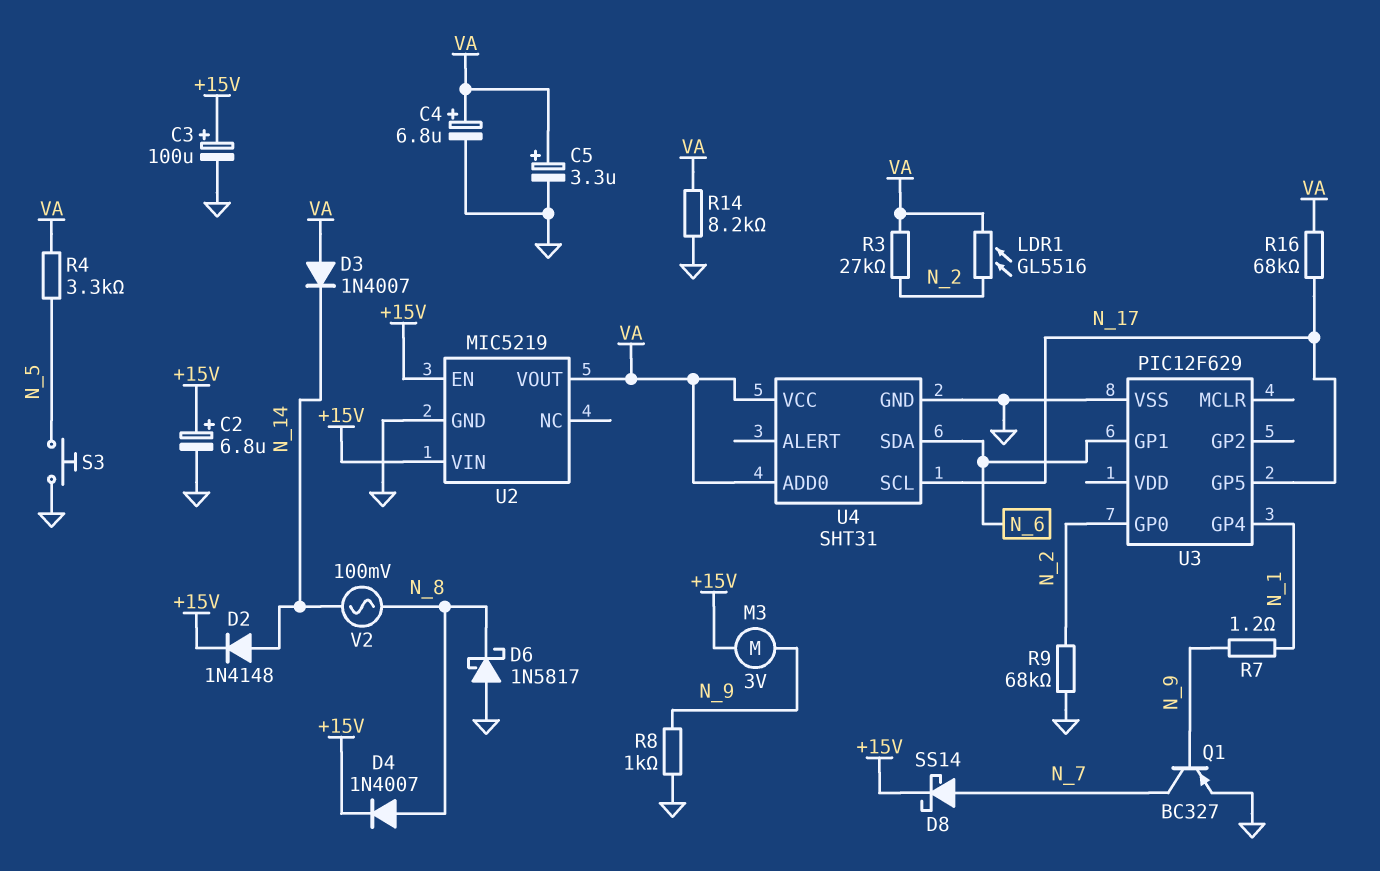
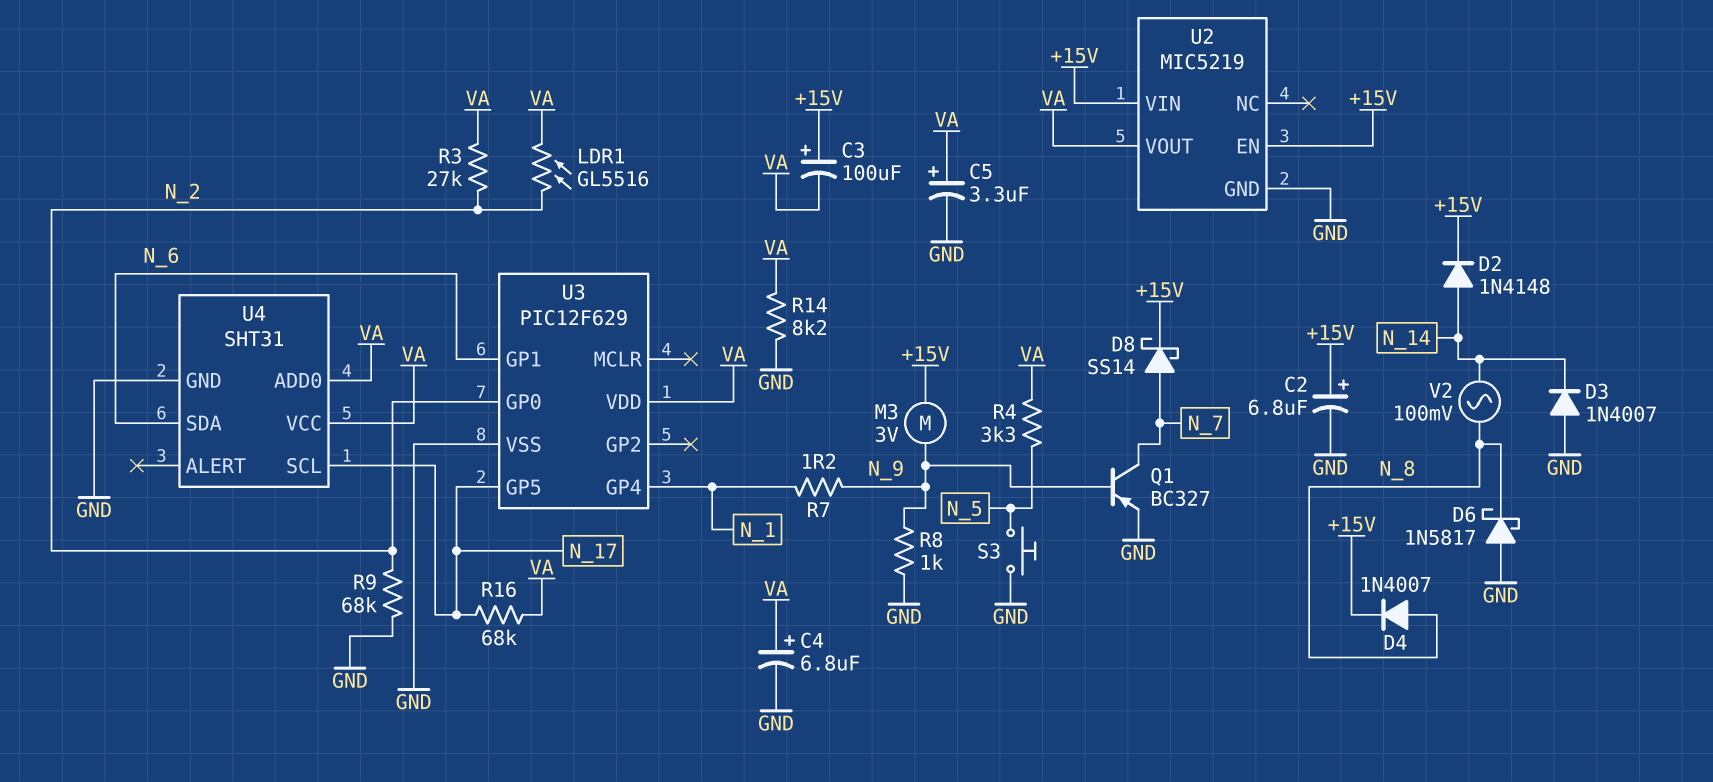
C3: 100uF (plus +15V, minus GND) -> 100uF (plus +15V, minus VA)
D3: diode 1N4007 (A VA, K N_14) -> diode 1N4007 (A GND, K N_14)
U3 pin VDD: none -> VA

